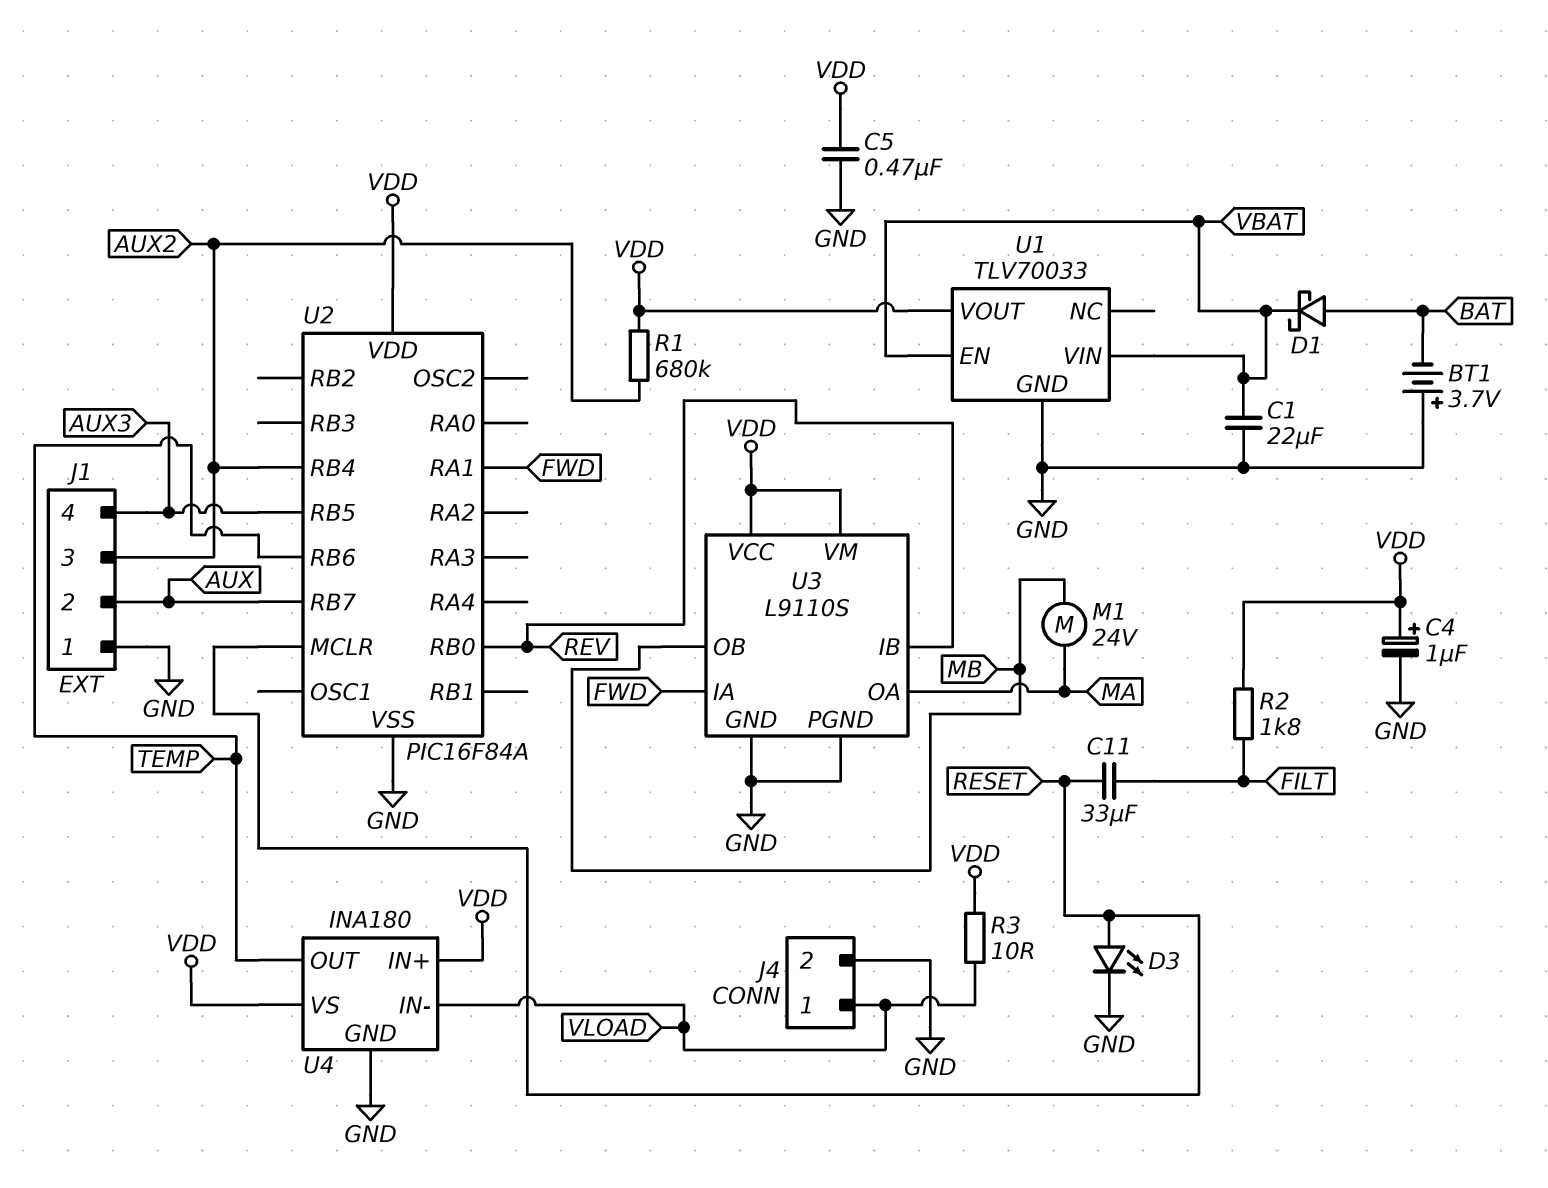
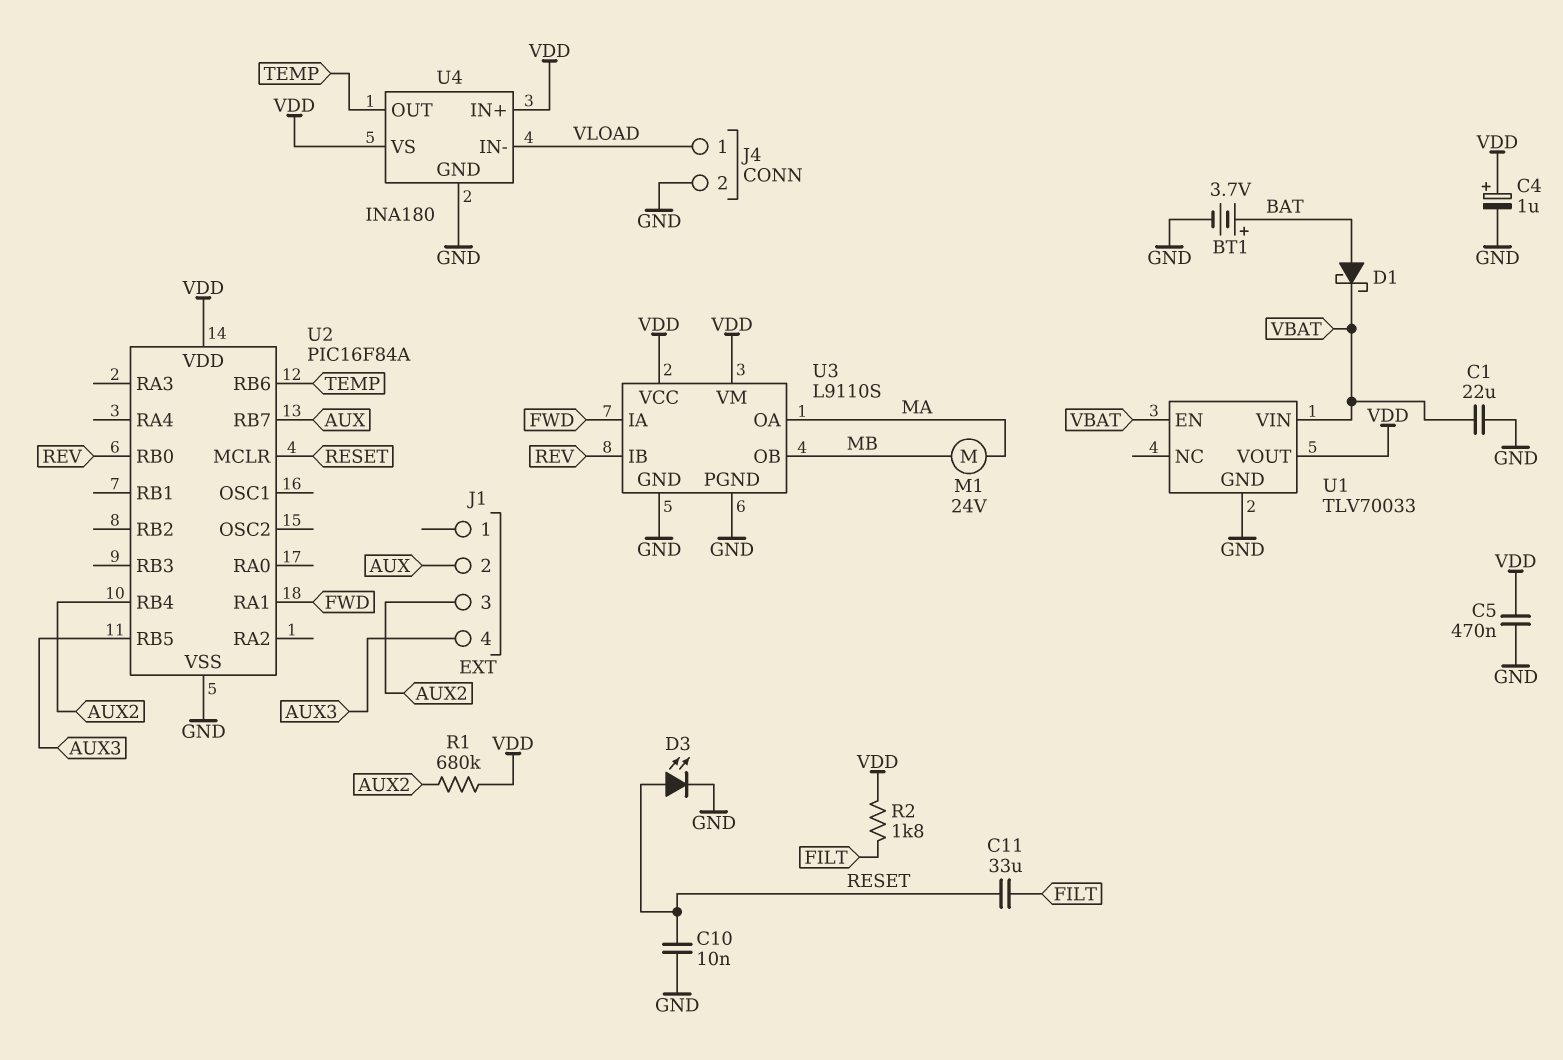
BT1: 3.7V (plus GND, minus BAT) -> 3.7V (plus BAT, minus GND)
C10: none -> 10nF (GND, RESET)
J1 pin 1: GND -> none
R3: 10 (VDD, VLOAD) -> none

